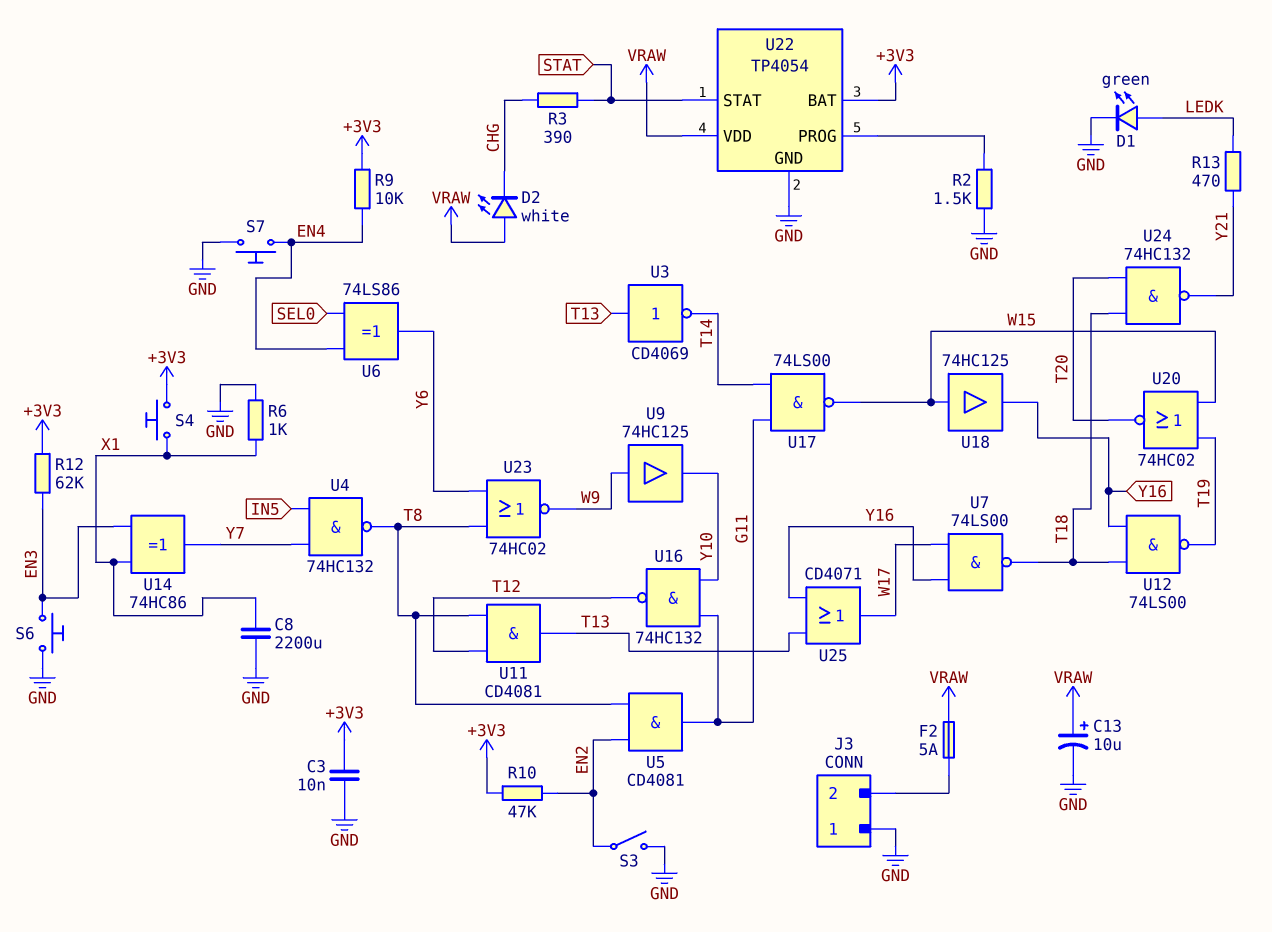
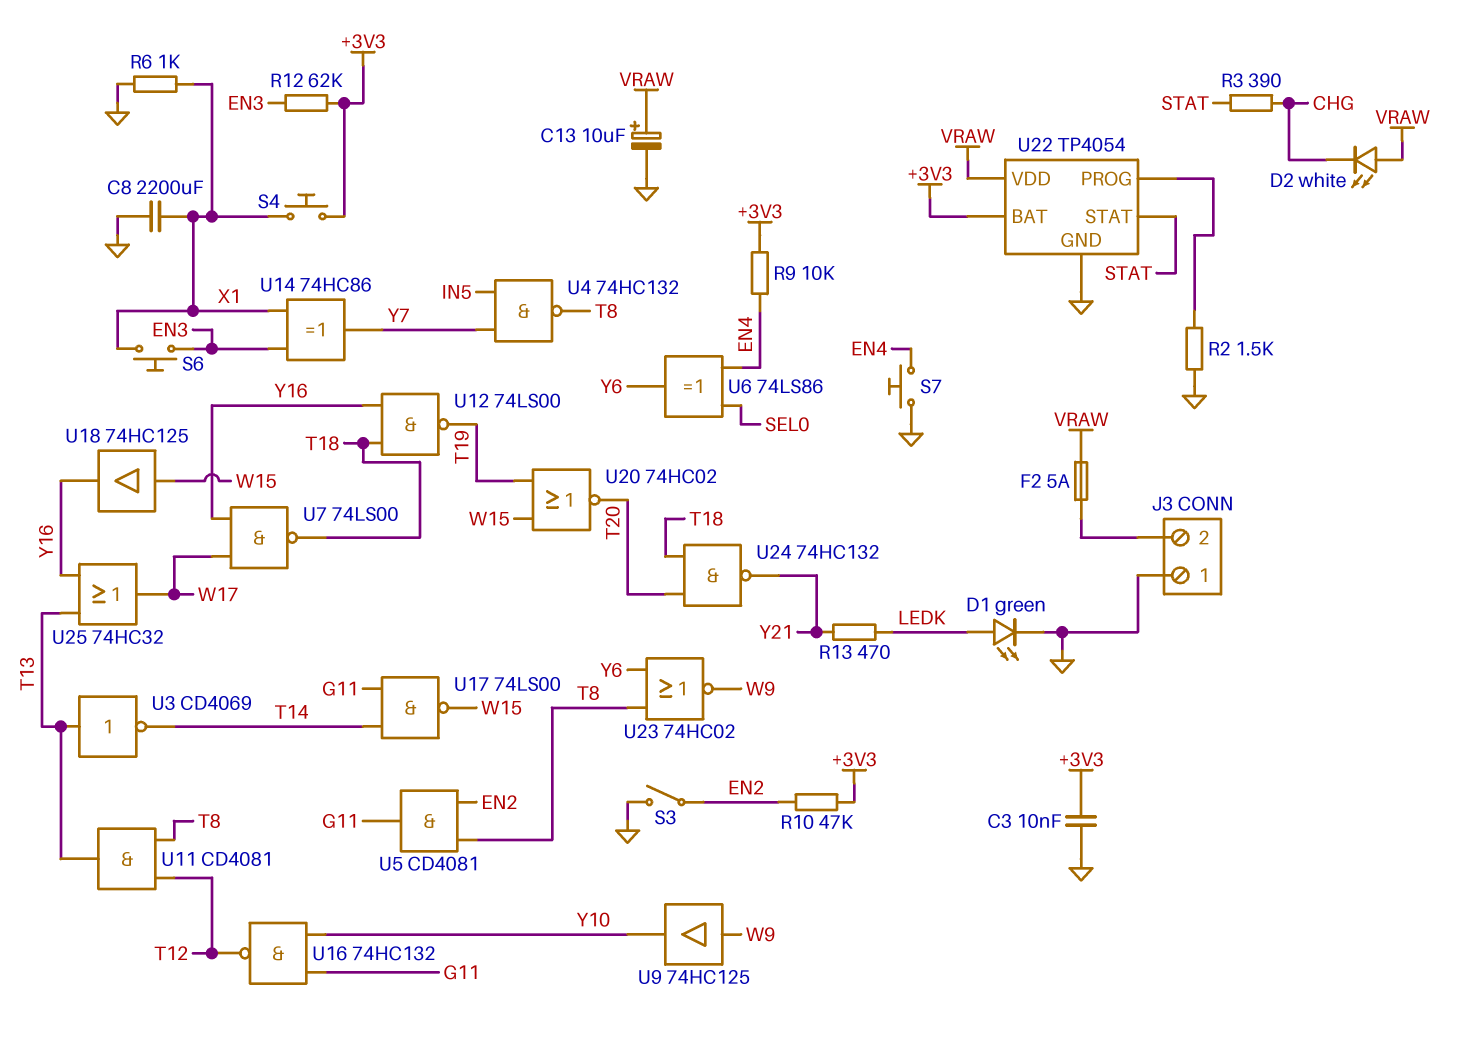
S6: button (EN3, GND) -> button (EN3, X1)
U25: OR CD4071 (in T13, in Y16, out W17) -> OR 74HC32 (in T13, in Y16, out W17)

